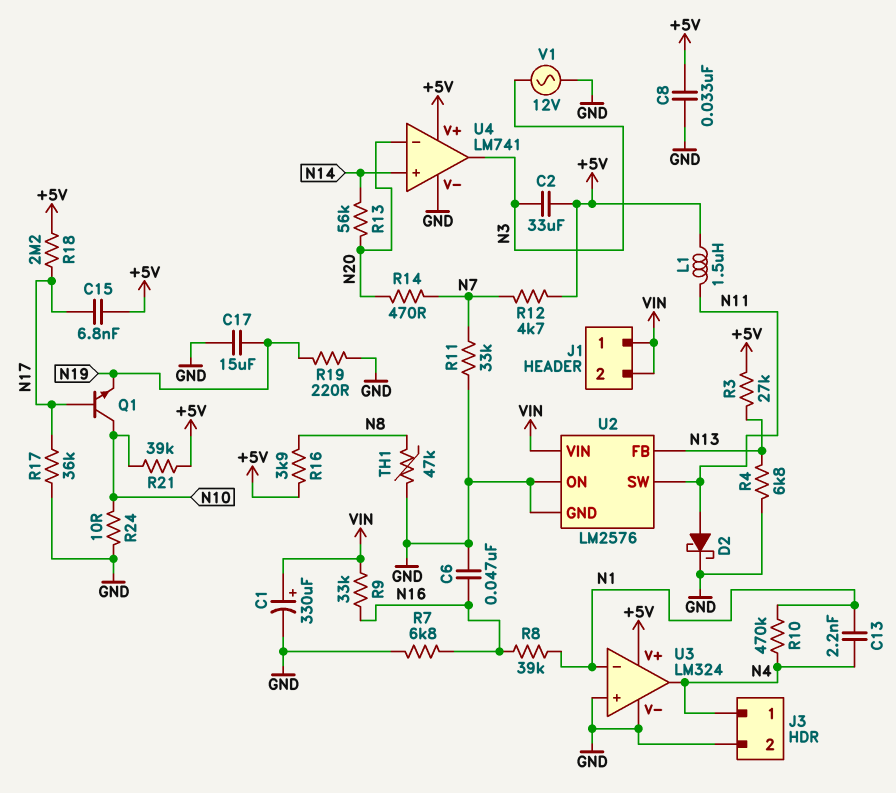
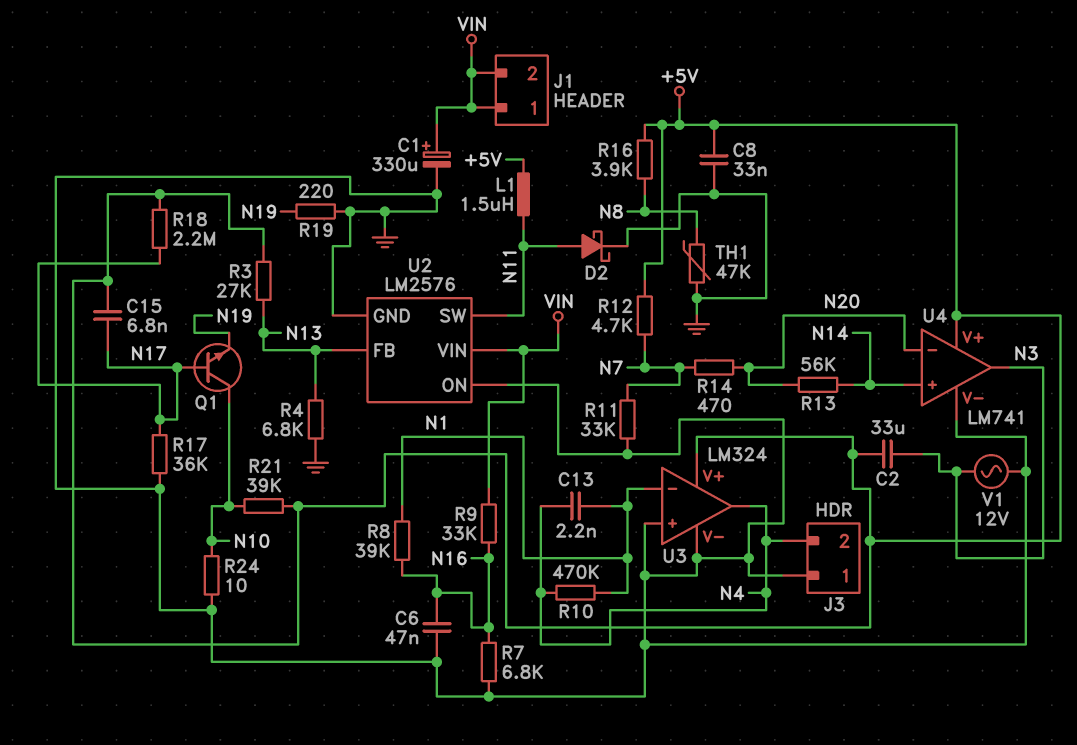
C17: 15uF (GND, N19) -> none
J3 pin 1: N4 -> GND
J3 pin 2: GND -> N4

